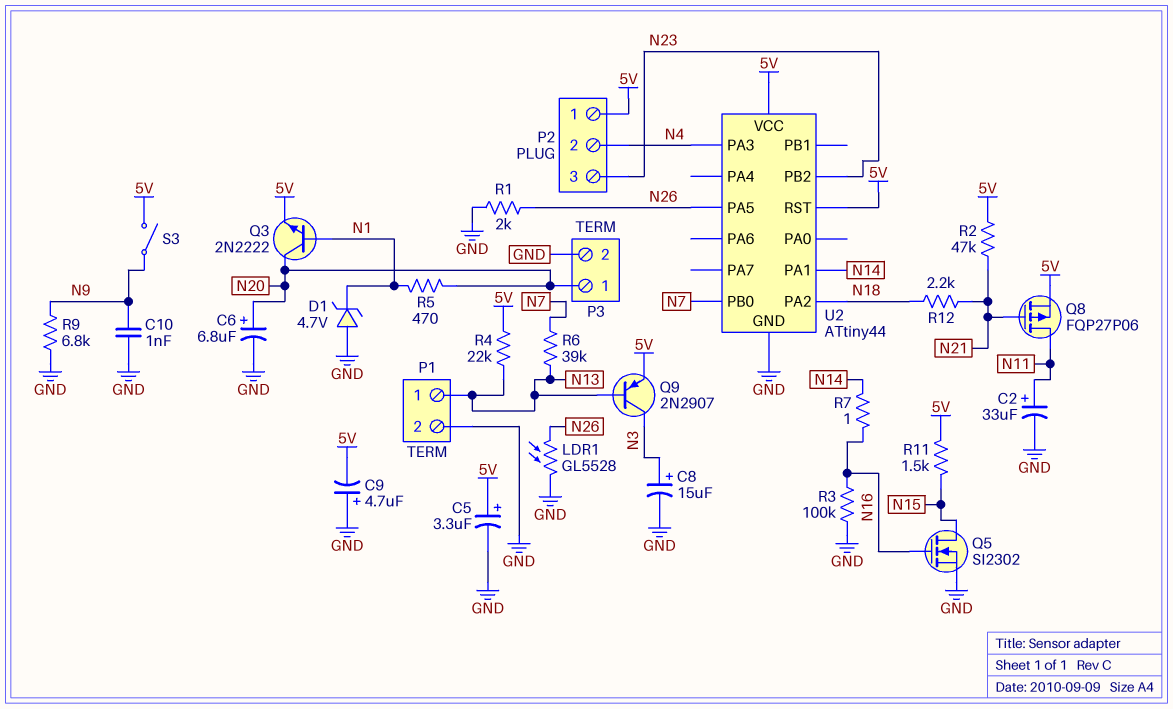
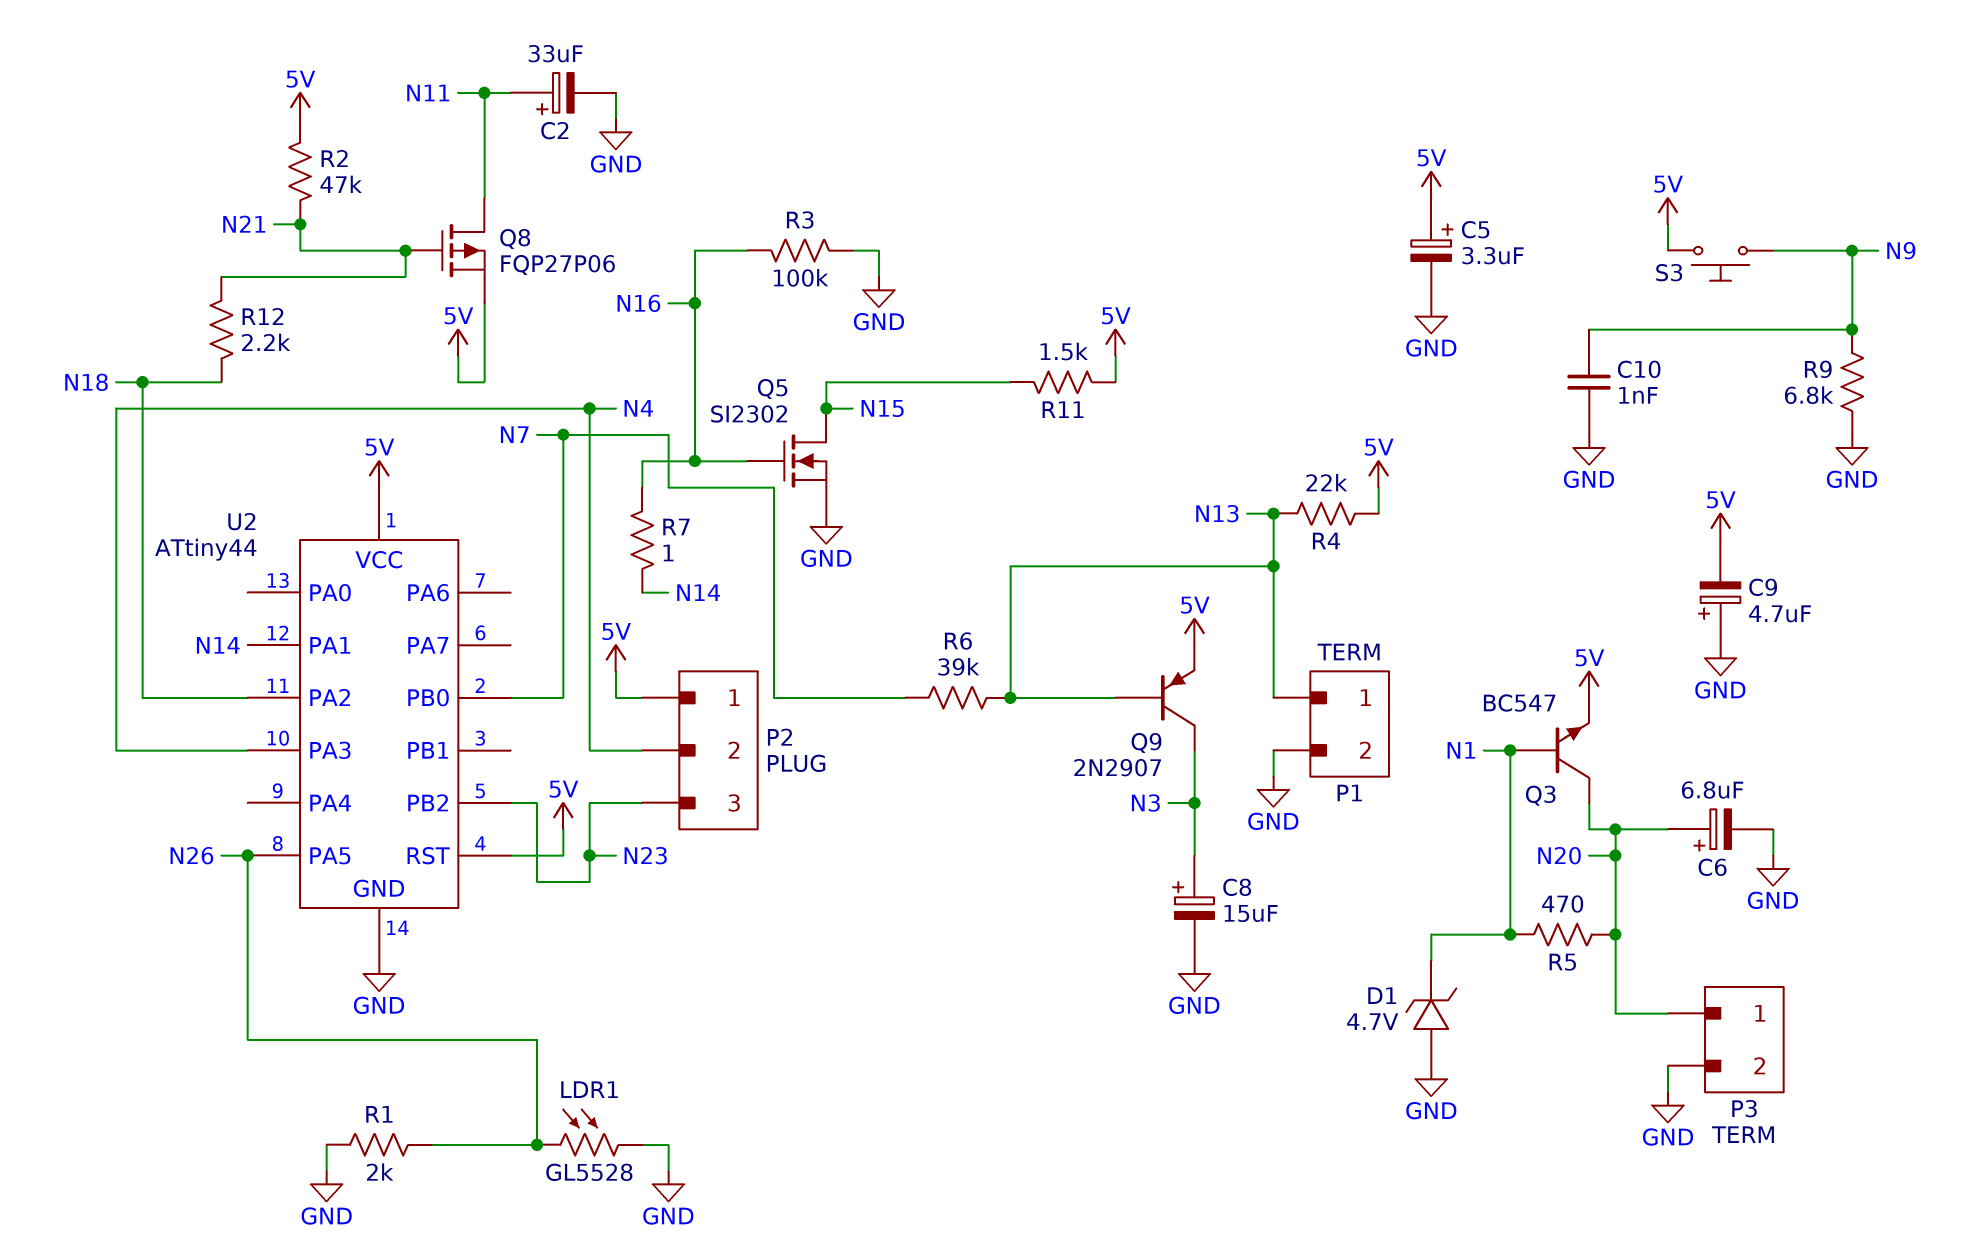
Q3: NPN 2N2222 (B N1, C N20, E 5V) -> NPN BC547 (B N1, C N20, E 5V)
S3: switch (5V, N9) -> button (5V, N9)

